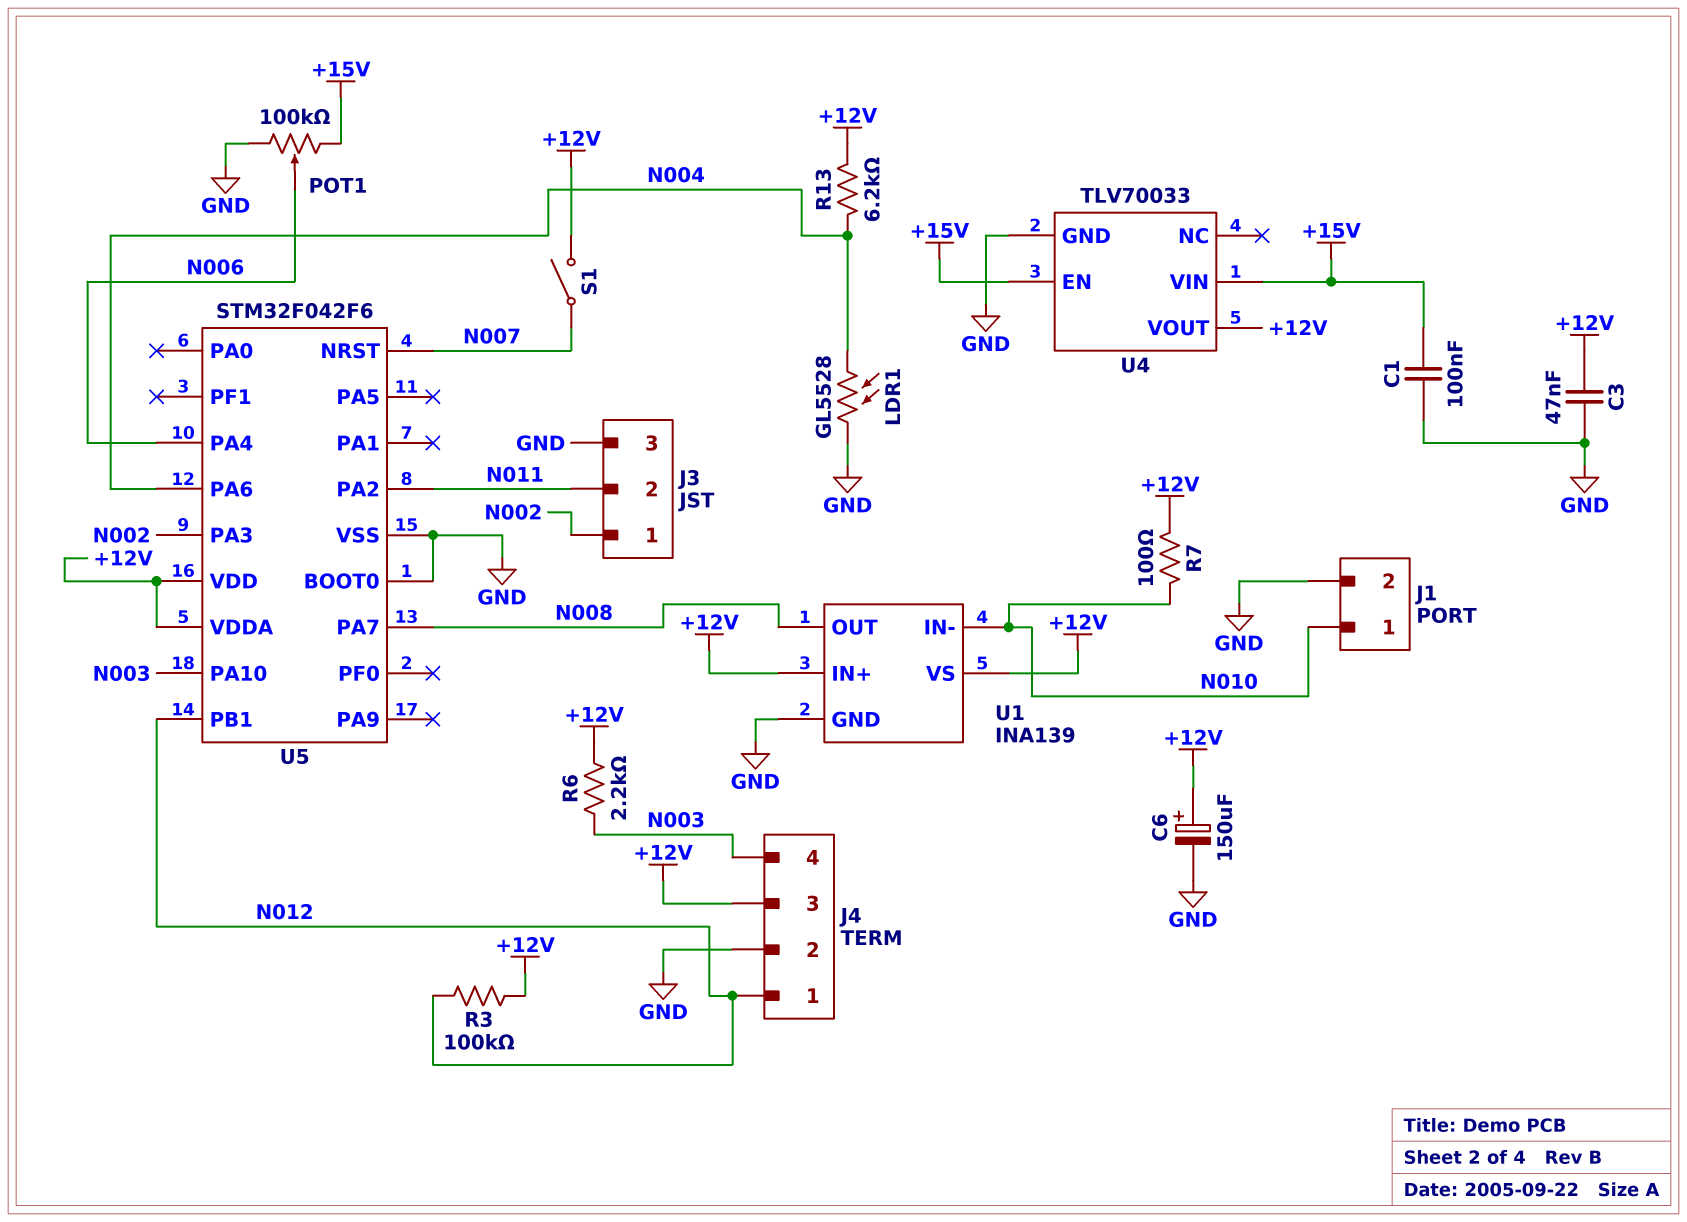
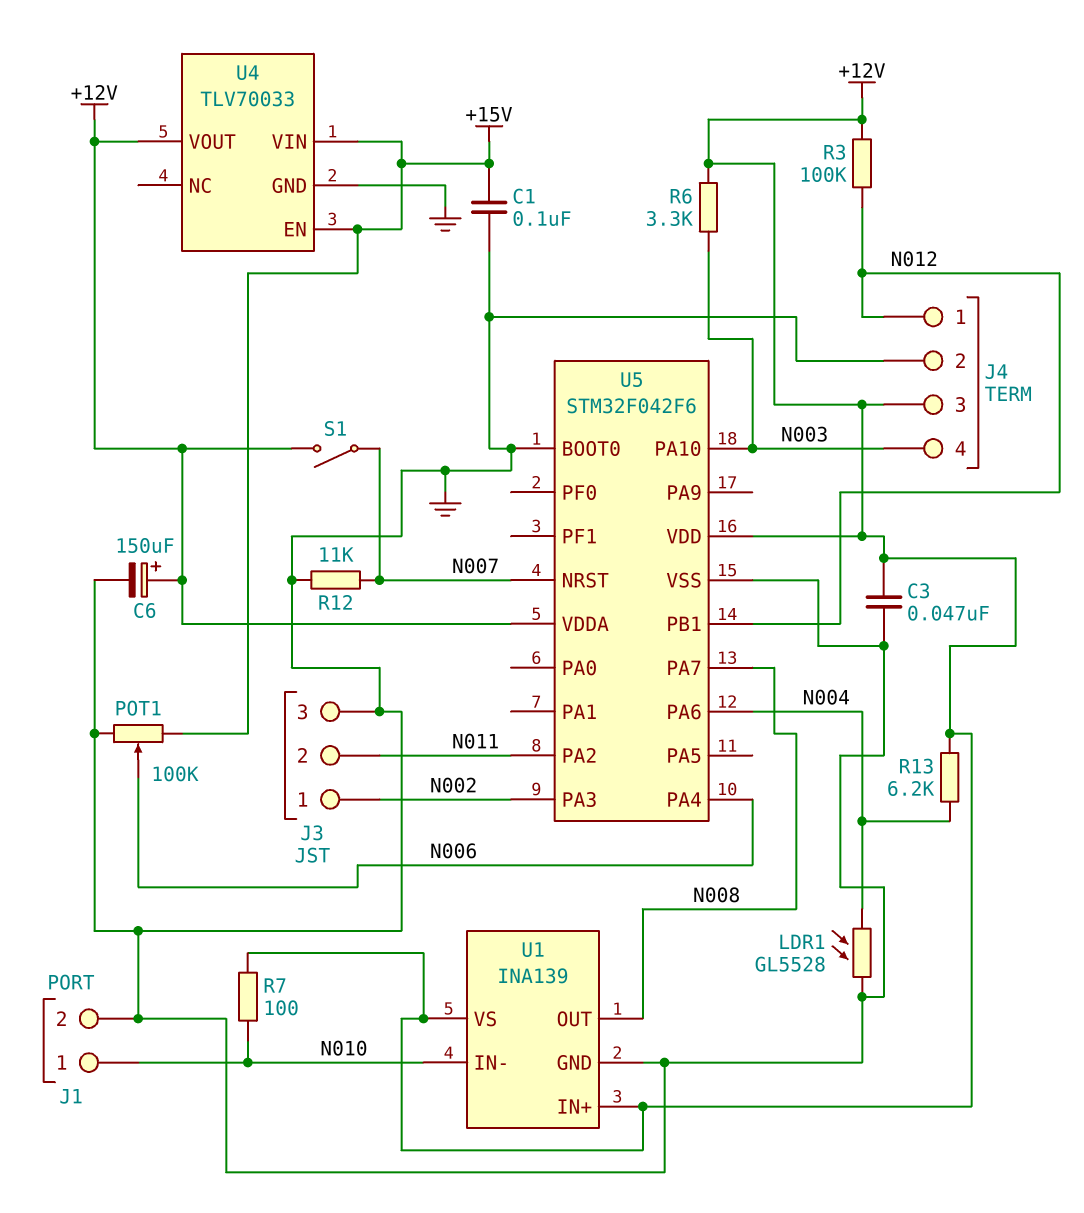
R6: 2.2k (+12V, N003) -> 3.3k (+12V, N003)
R12: none -> 11k (GND, N007)

